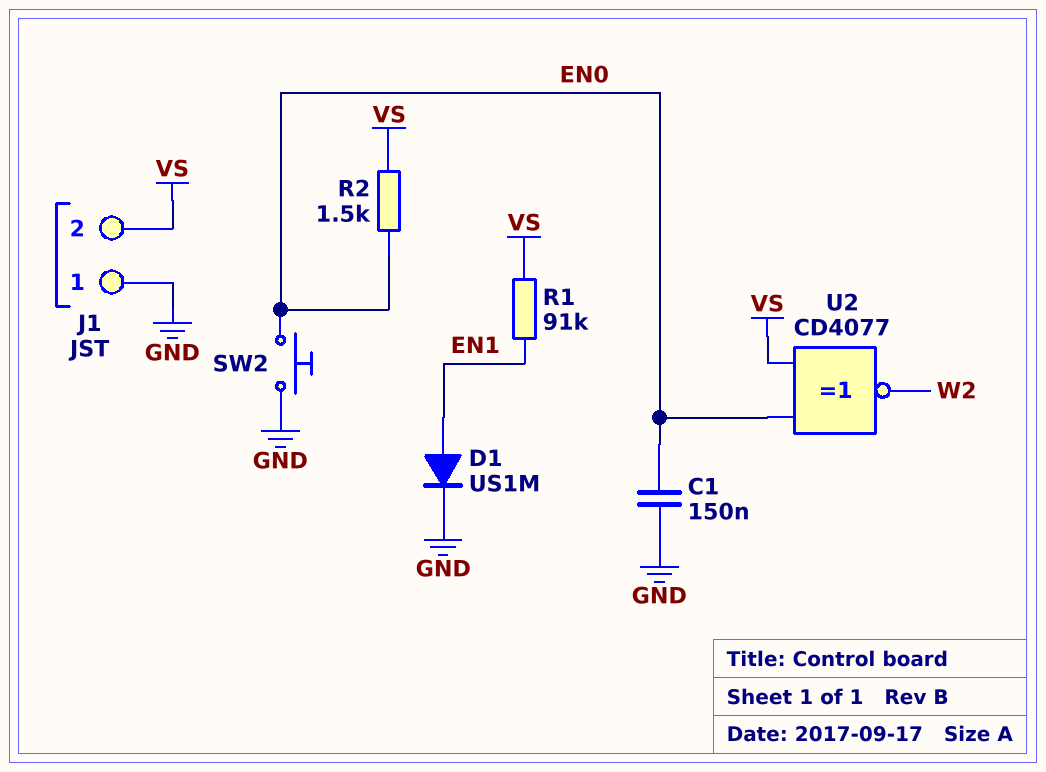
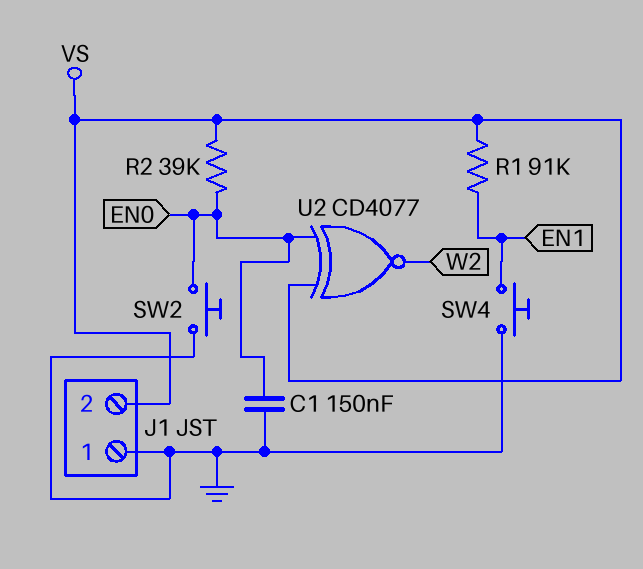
D1: diode US1M (A EN1, K GND) -> none
R2: 1.5k (EN0, VS) -> 39k (EN0, VS)
SW4: none -> button (EN1, GND)

